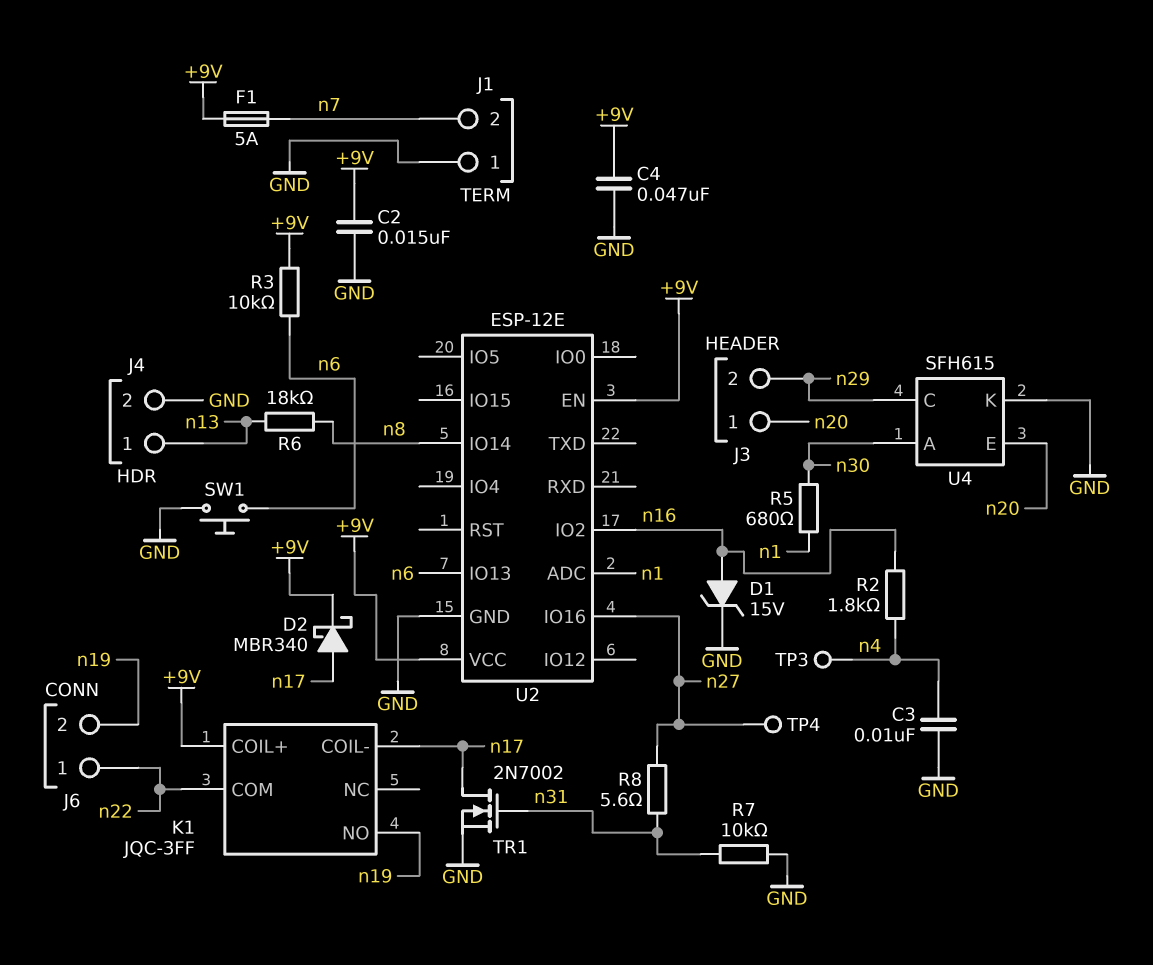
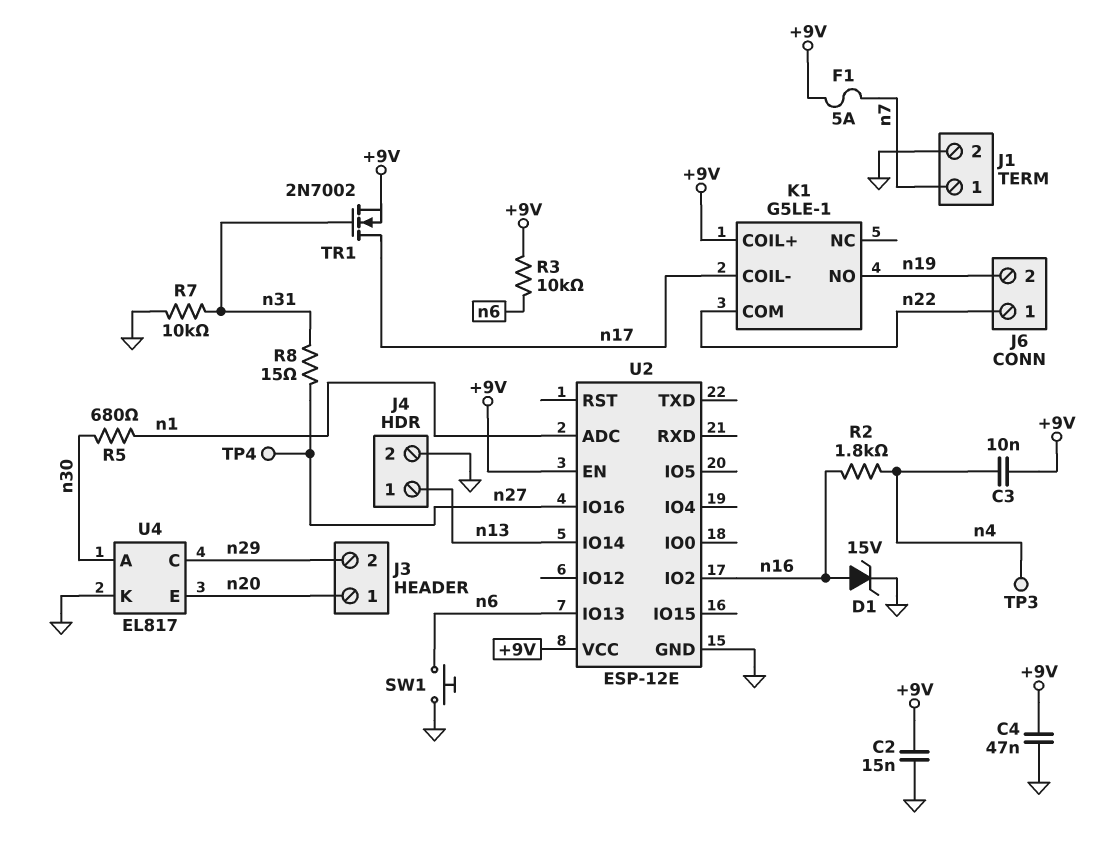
C3: 10nF (GND, n4) -> 10nF (+9V, n4)
D2: schottky MBR340 (A n17, K +9V) -> none
J1 pin 1: GND -> n7
J1 pin 2: n7 -> GND
K1: JQC-3FF -> G5LE-1
R6: 18k (n8, n13) -> none
R8: 5.6 (n27, n31) -> 15 (n27, n31)
TR1: NMOS 2N7002 (G n31, D n17, S GND) -> NMOS 2N7002 (G n31, D n17, S +9V)
U2 pin IO14: n8 -> n13
U4: SFH615 -> EL817

